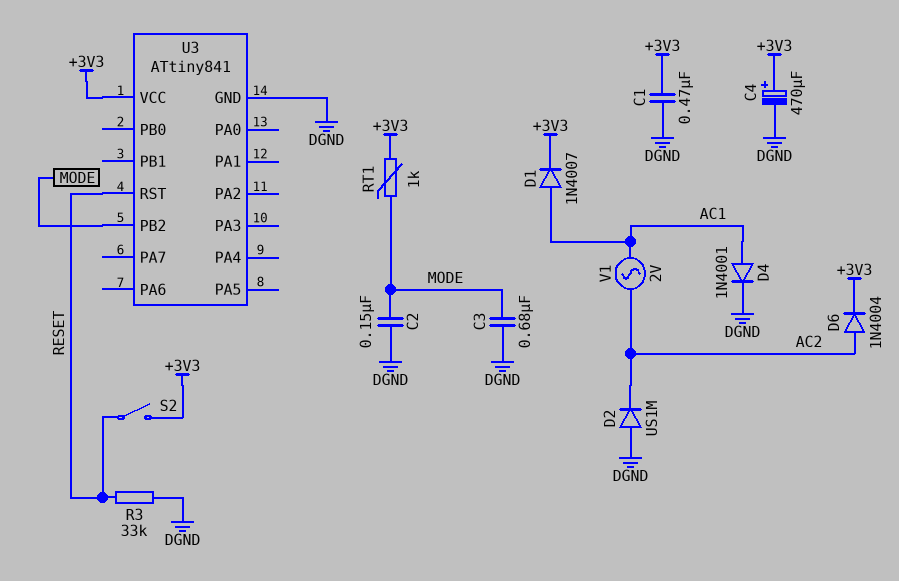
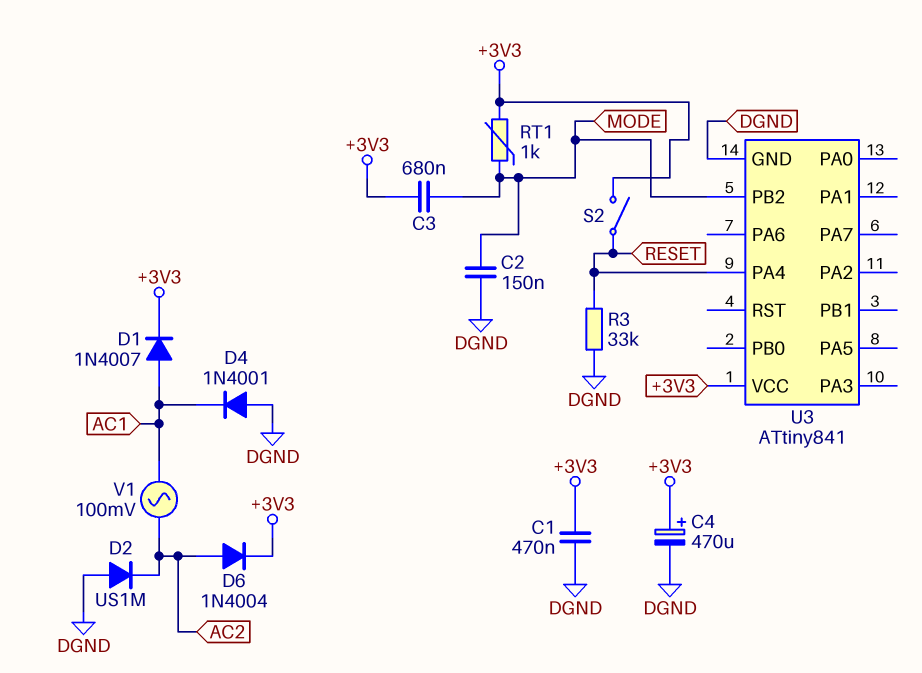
C3: 680nF (DGND, MODE) -> 680nF (+3V3, MODE)
D4: diode 1N4001 (A AC1, K DGND) -> diode 1N4001 (A DGND, K AC1)
U3 pin PA4: none -> RESET
U3 pin RST: RESET -> none
V1: AC 2V (AC1, AC2) -> AC 100mV (AC1, AC2)

